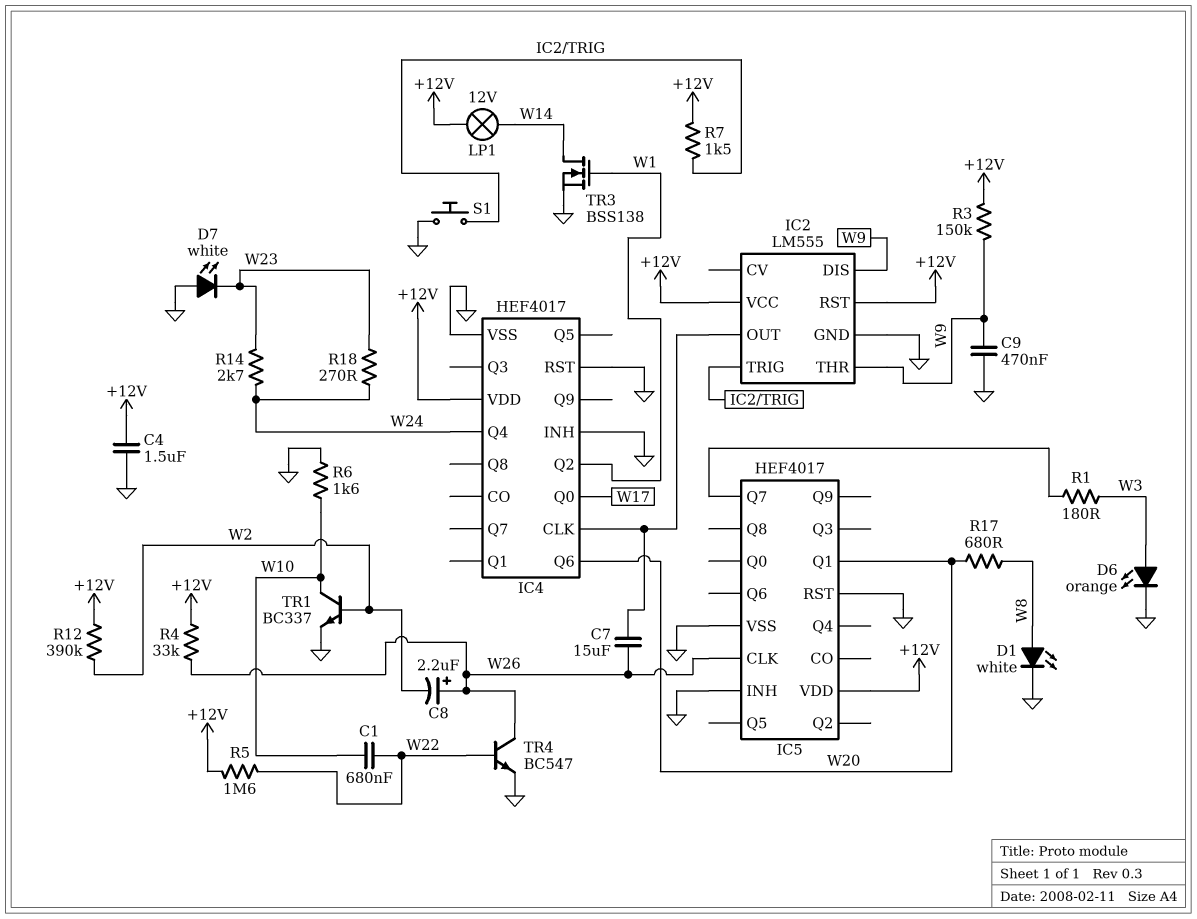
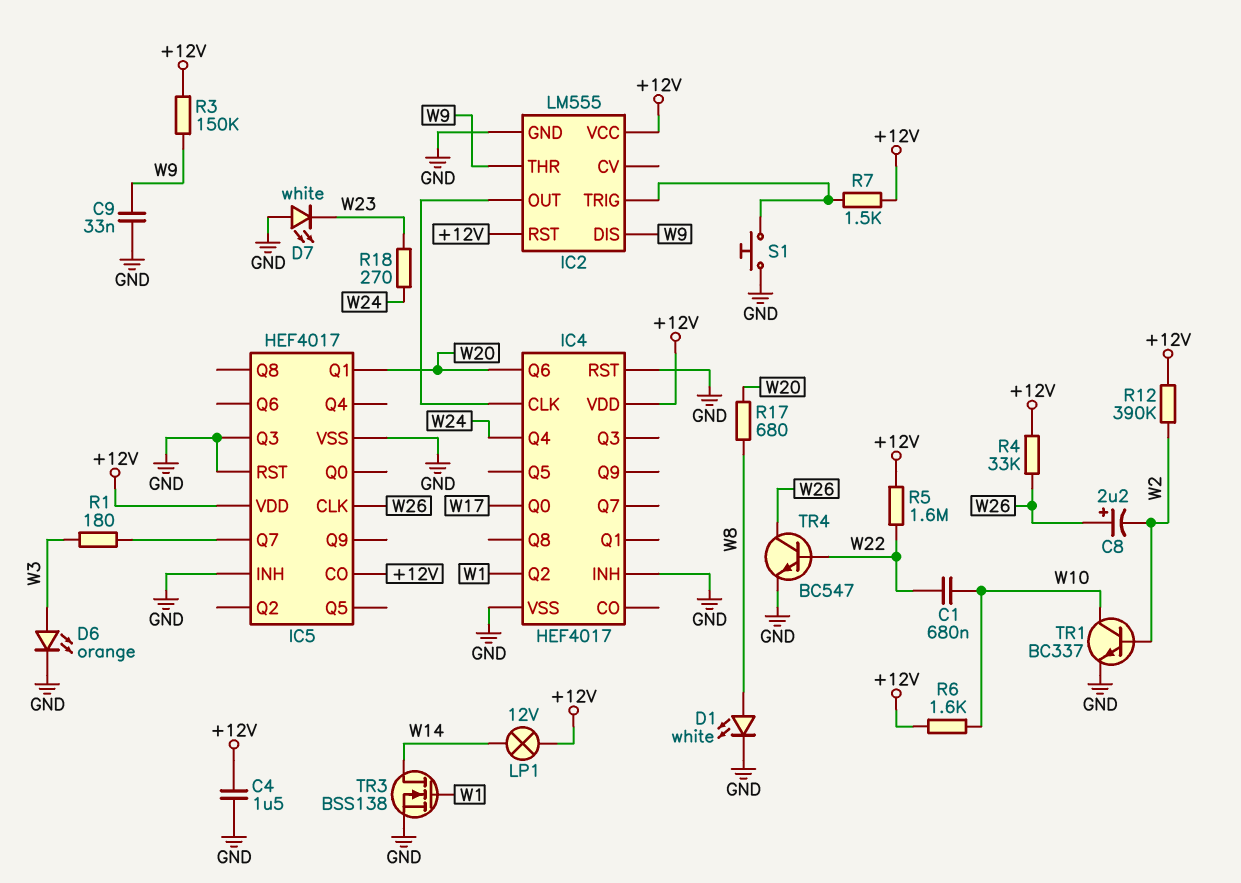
C7: 15uF (IC2/OUT, W26) -> none
C9: 470nF (GND, W9) -> 33nF (GND, W9)
IC5 pin CO: none -> +12V
IC5 pin Q3: none -> GND
R6: 1.6k (GND, W10) -> 1.6k (+12V, W10)
R14: 2.7k (W23, W24) -> none

